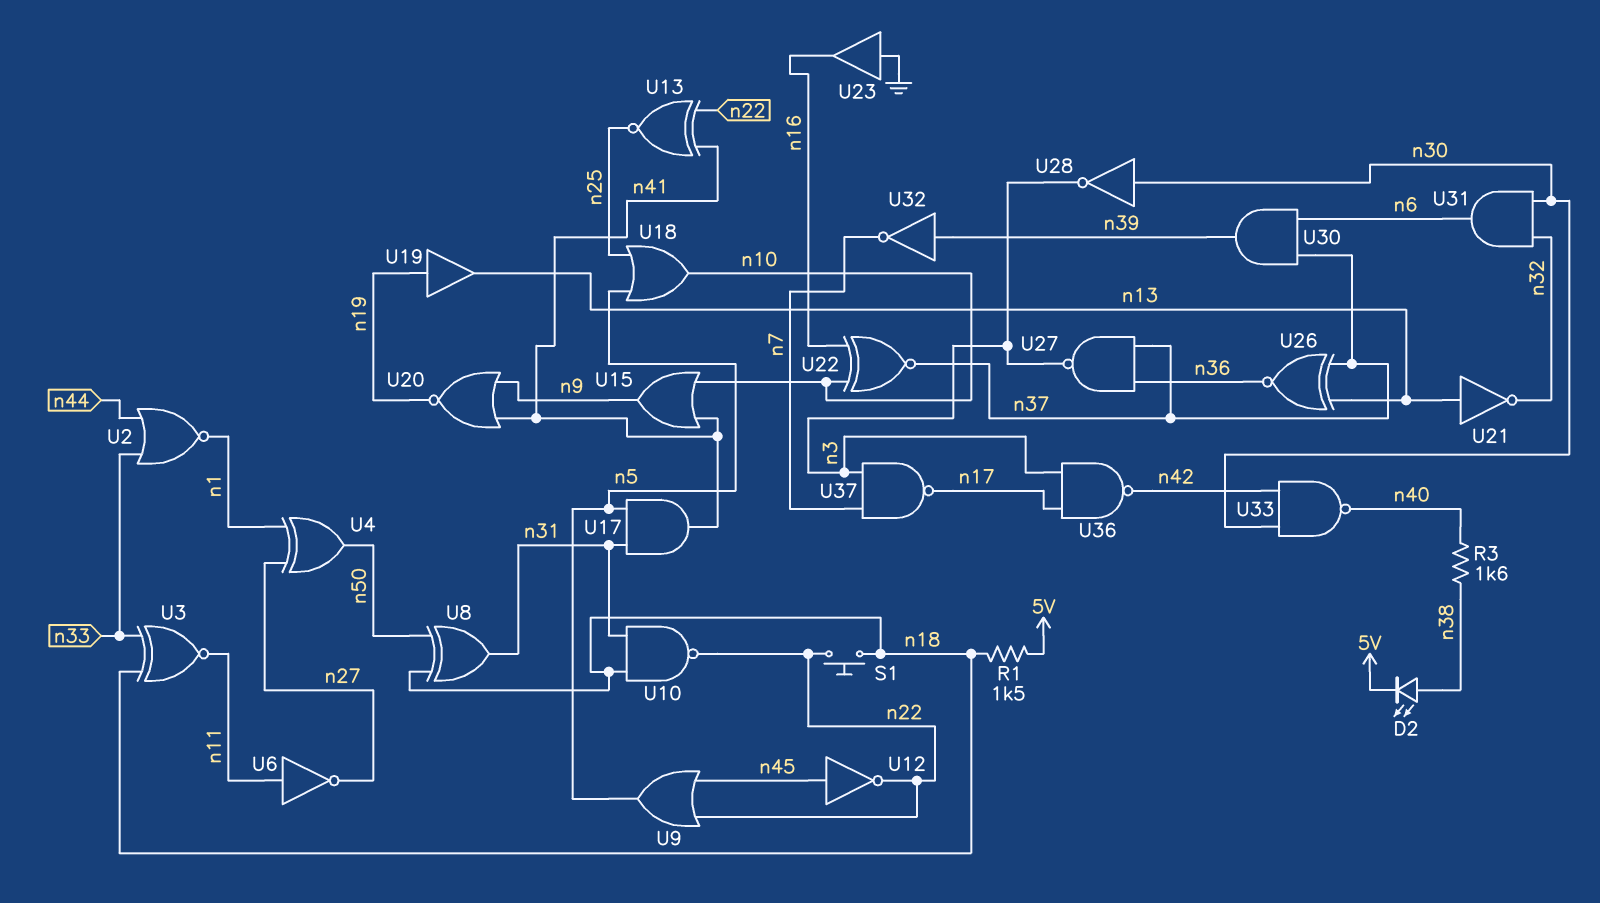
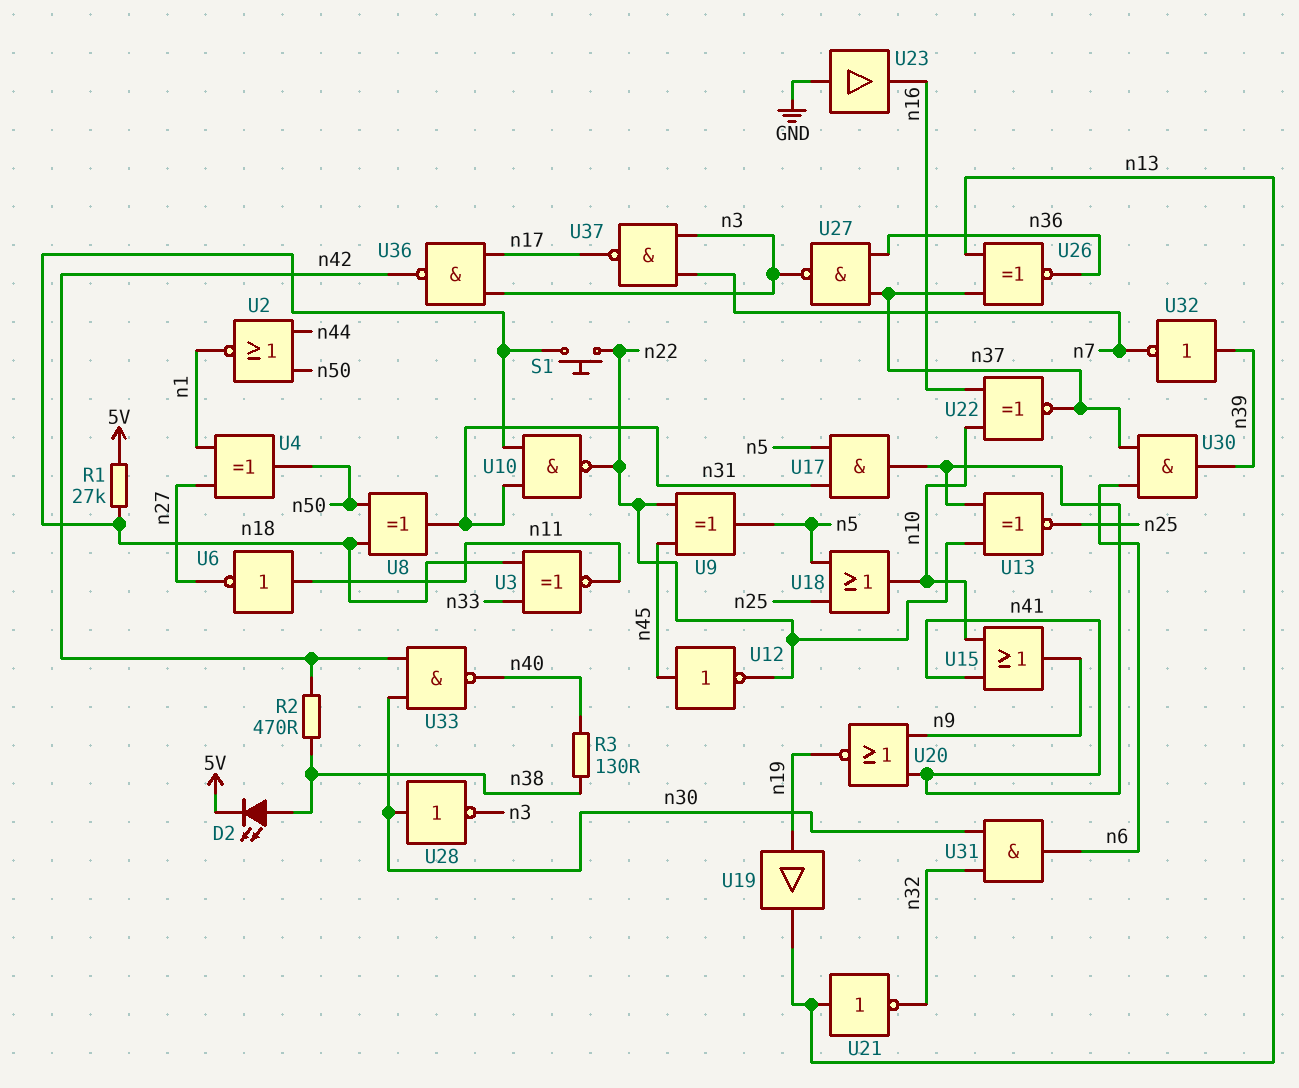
R1: 1.5k (5V, n18) -> 27k (5V, n18)
R2: none -> 470 (n38, n42)
R3: 1.6k (n38, n40) -> 130 (n38, n40)
U2: NOR (in n33, in n44, out n1) -> NOR (in n44, in n50, out n1)
U9: OR (in n22, in n45, out n5) -> XOR (in n22, in n45, out n5)

